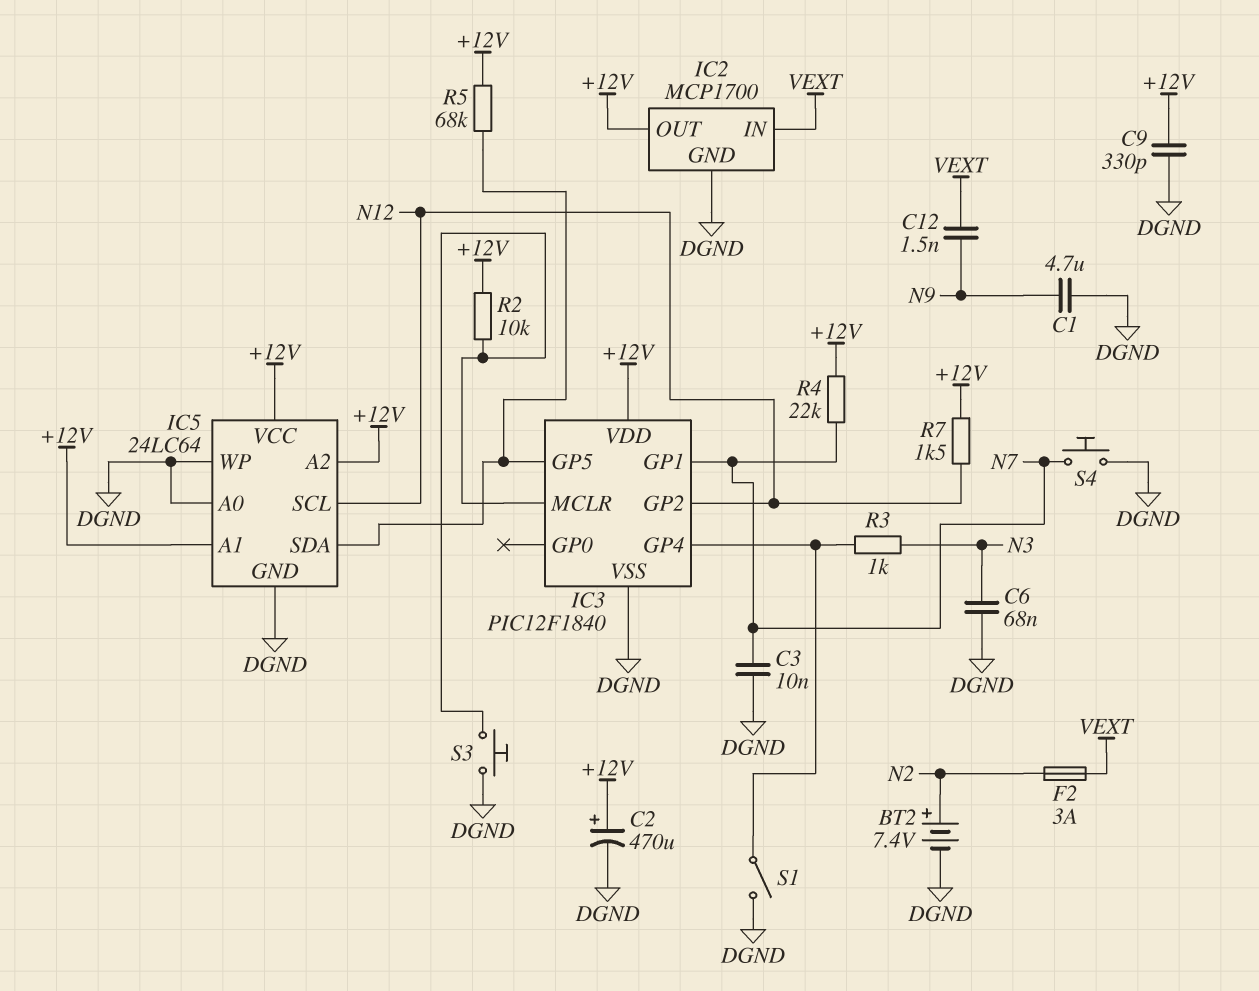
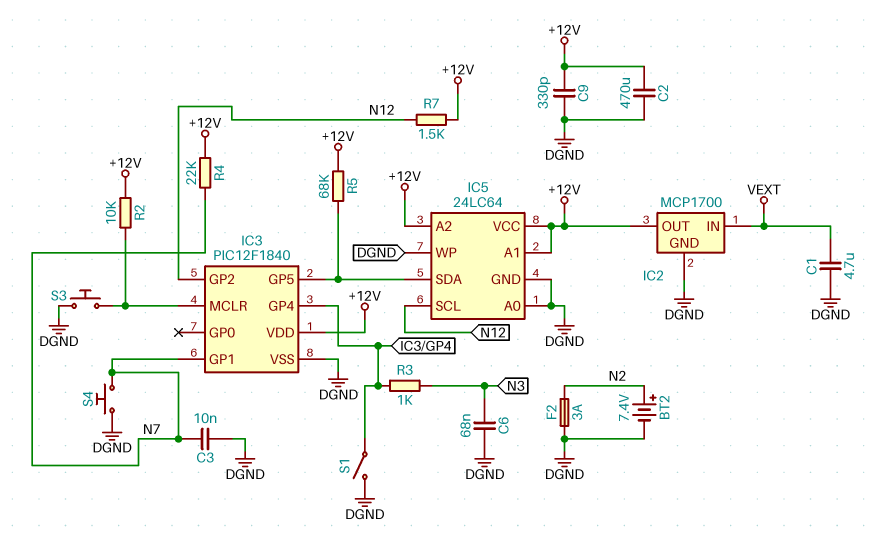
C1: 4.7uF (DGND, N9) -> 4.7uF (DGND, VEXT)
C2: 470uF (plus +12V, minus DGND) -> 470uF (+12V, DGND)
C12: 1.5nF (N9, VEXT) -> none
F2: 3A (N2, VEXT) -> 3A (DGND, N2)

